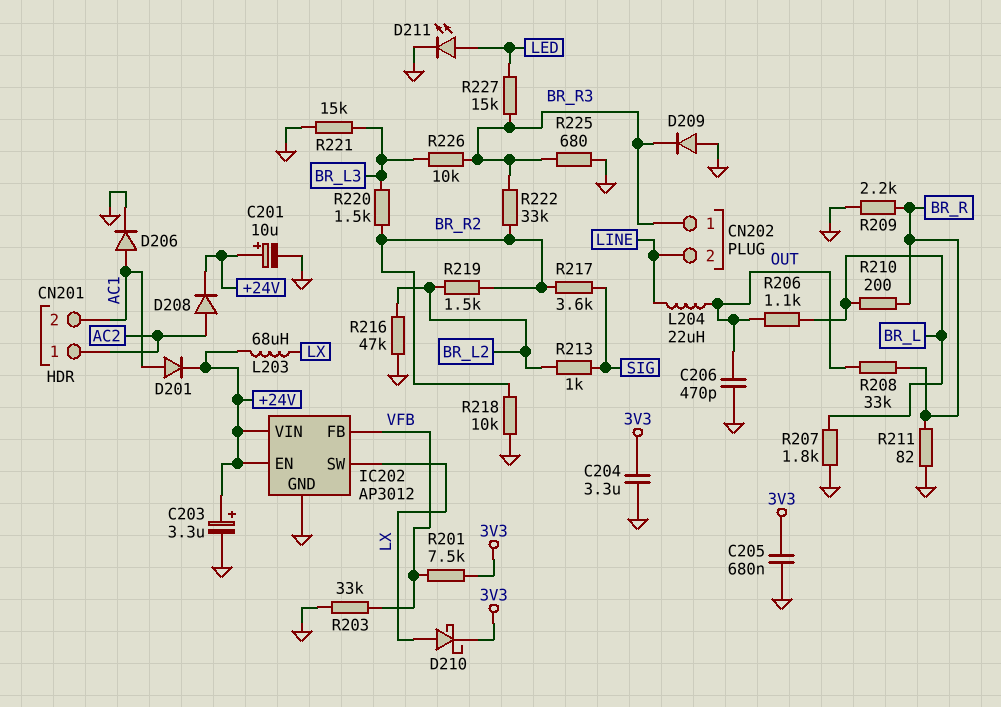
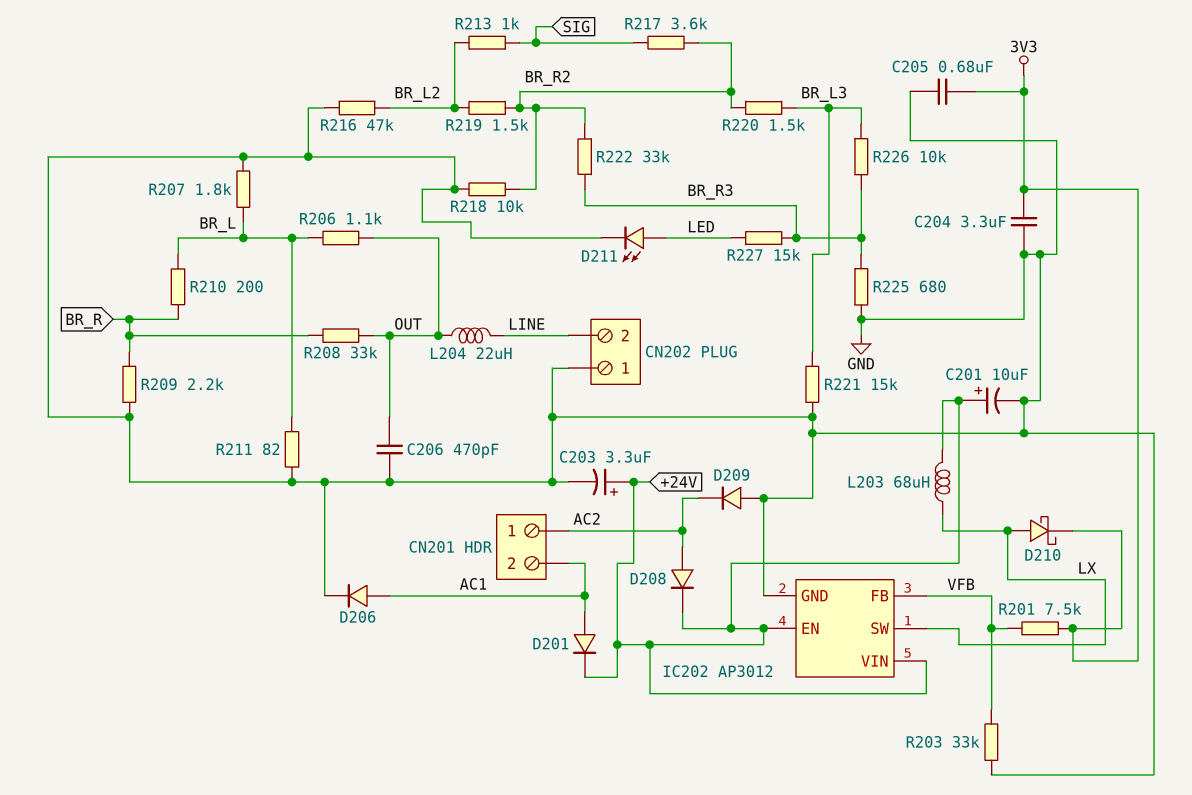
CN202 pin 1: BR_R3 -> GND
D209: diode (A GND, K BR_R3) -> diode (A GND, K AC2)
R211: 82 (BR_R, GND) -> 82 (BR_L, GND)

